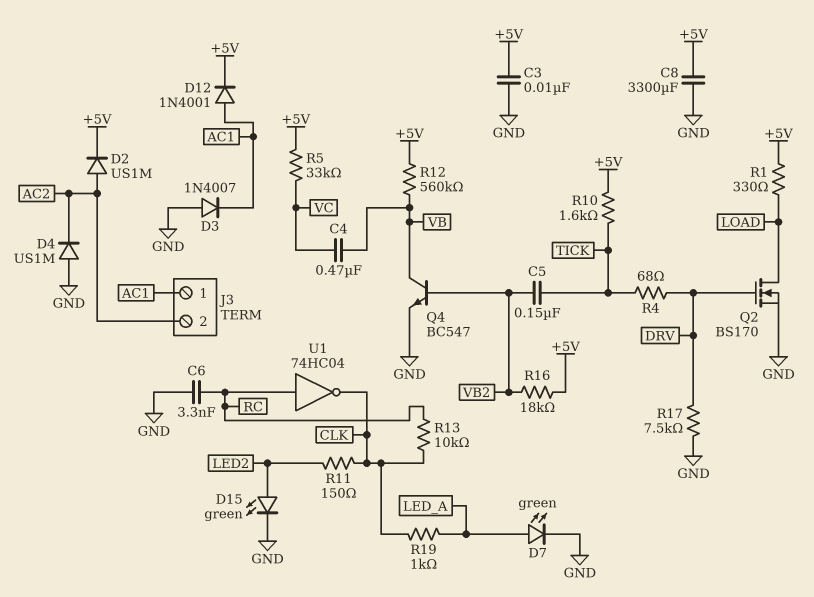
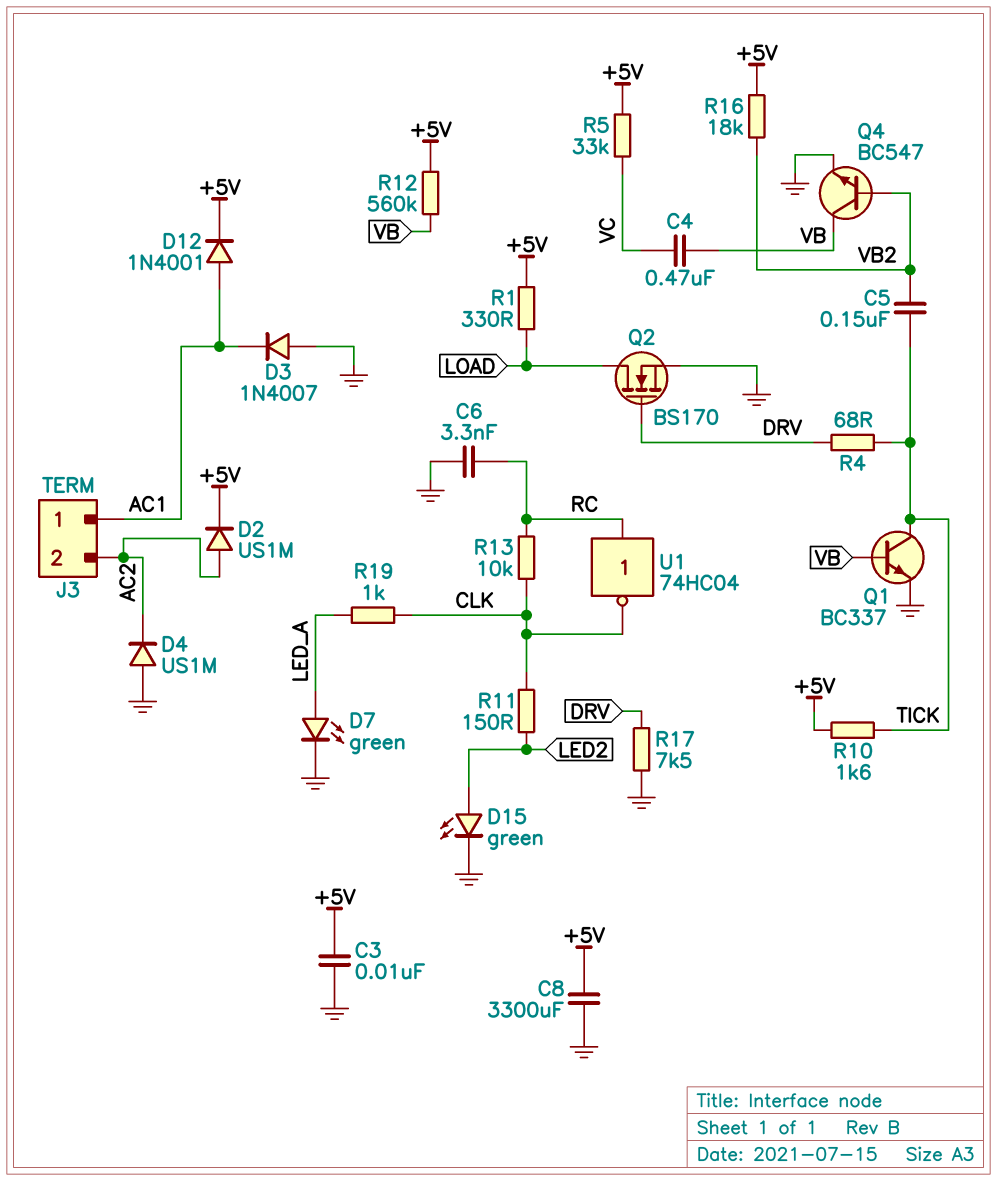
Q1: none -> NPN BC337 (B VB, C TICK, E GND)

